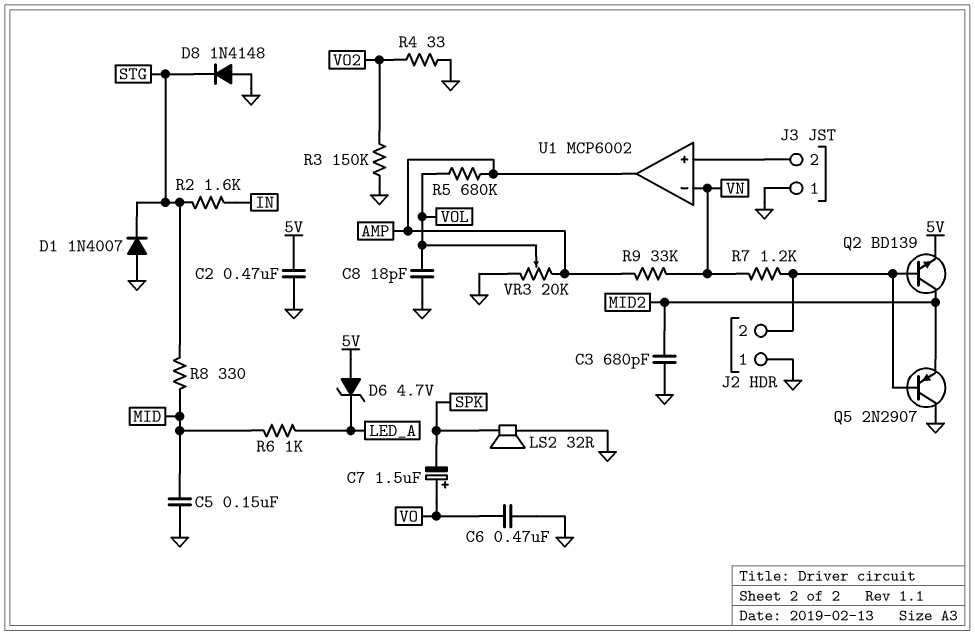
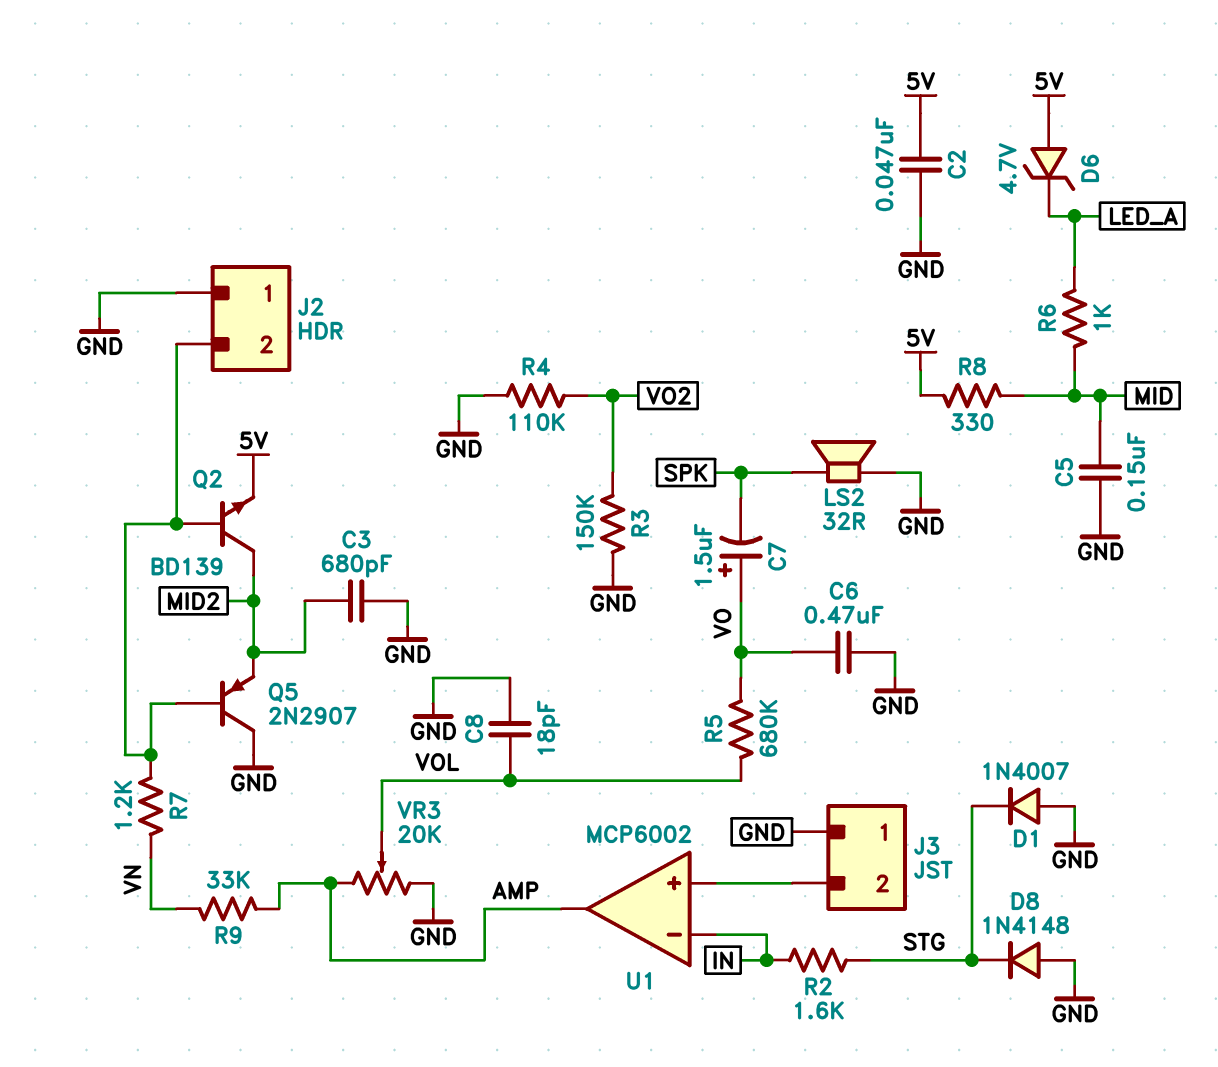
C2: 470nF (5V, GND) -> 47nF (5V, GND)
R4: 33 (GND, VO2) -> 110k (GND, VO2)
R5: 680k (AMP, VOL) -> 680k (VO, VOL)
R8: 330 (MID, STG) -> 330 (5V, MID)
U1 pin in-: VN -> IN

